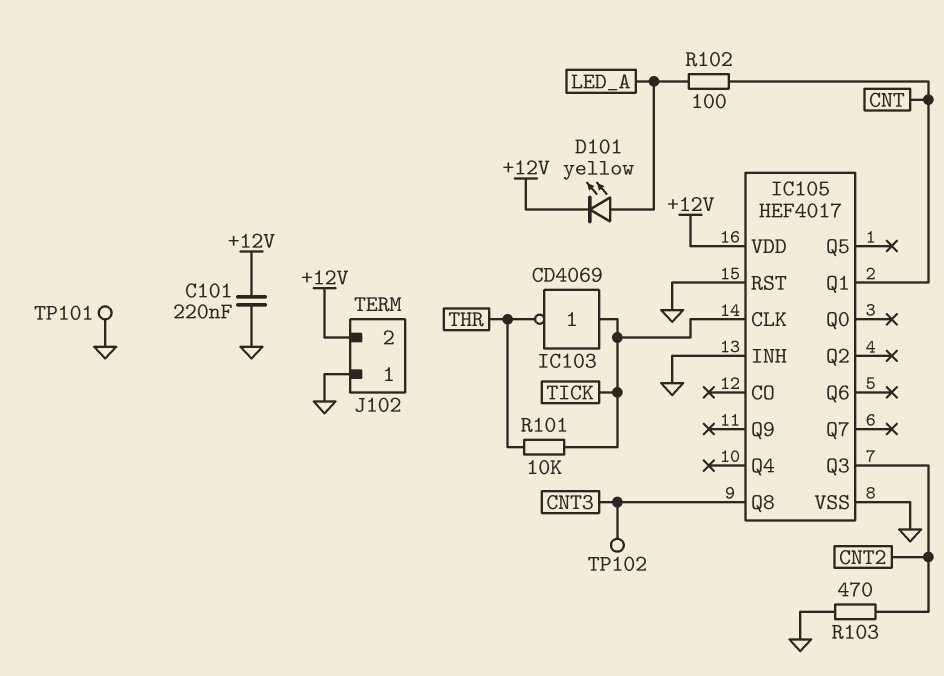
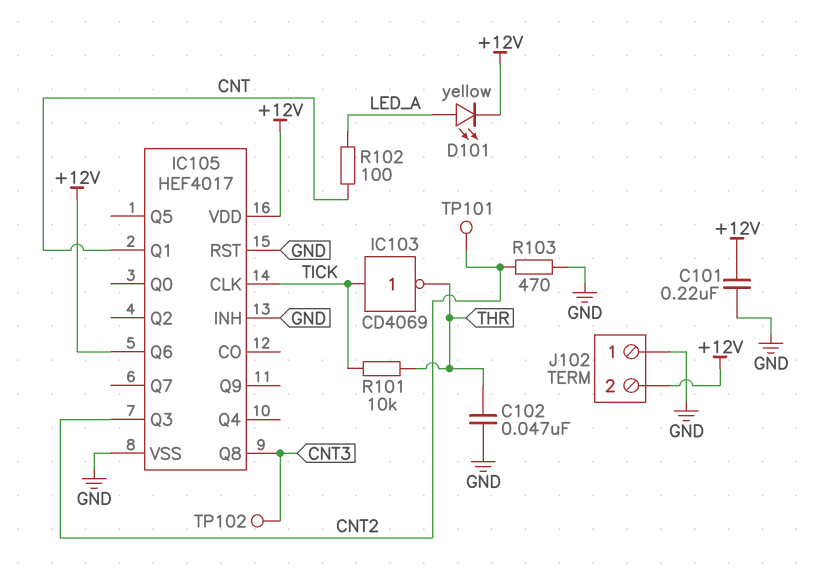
C102: none -> 47nF (GND, THR)
IC105 pin Q6: none -> +12V
TP101: test point (GND) -> test point (CNT2)

